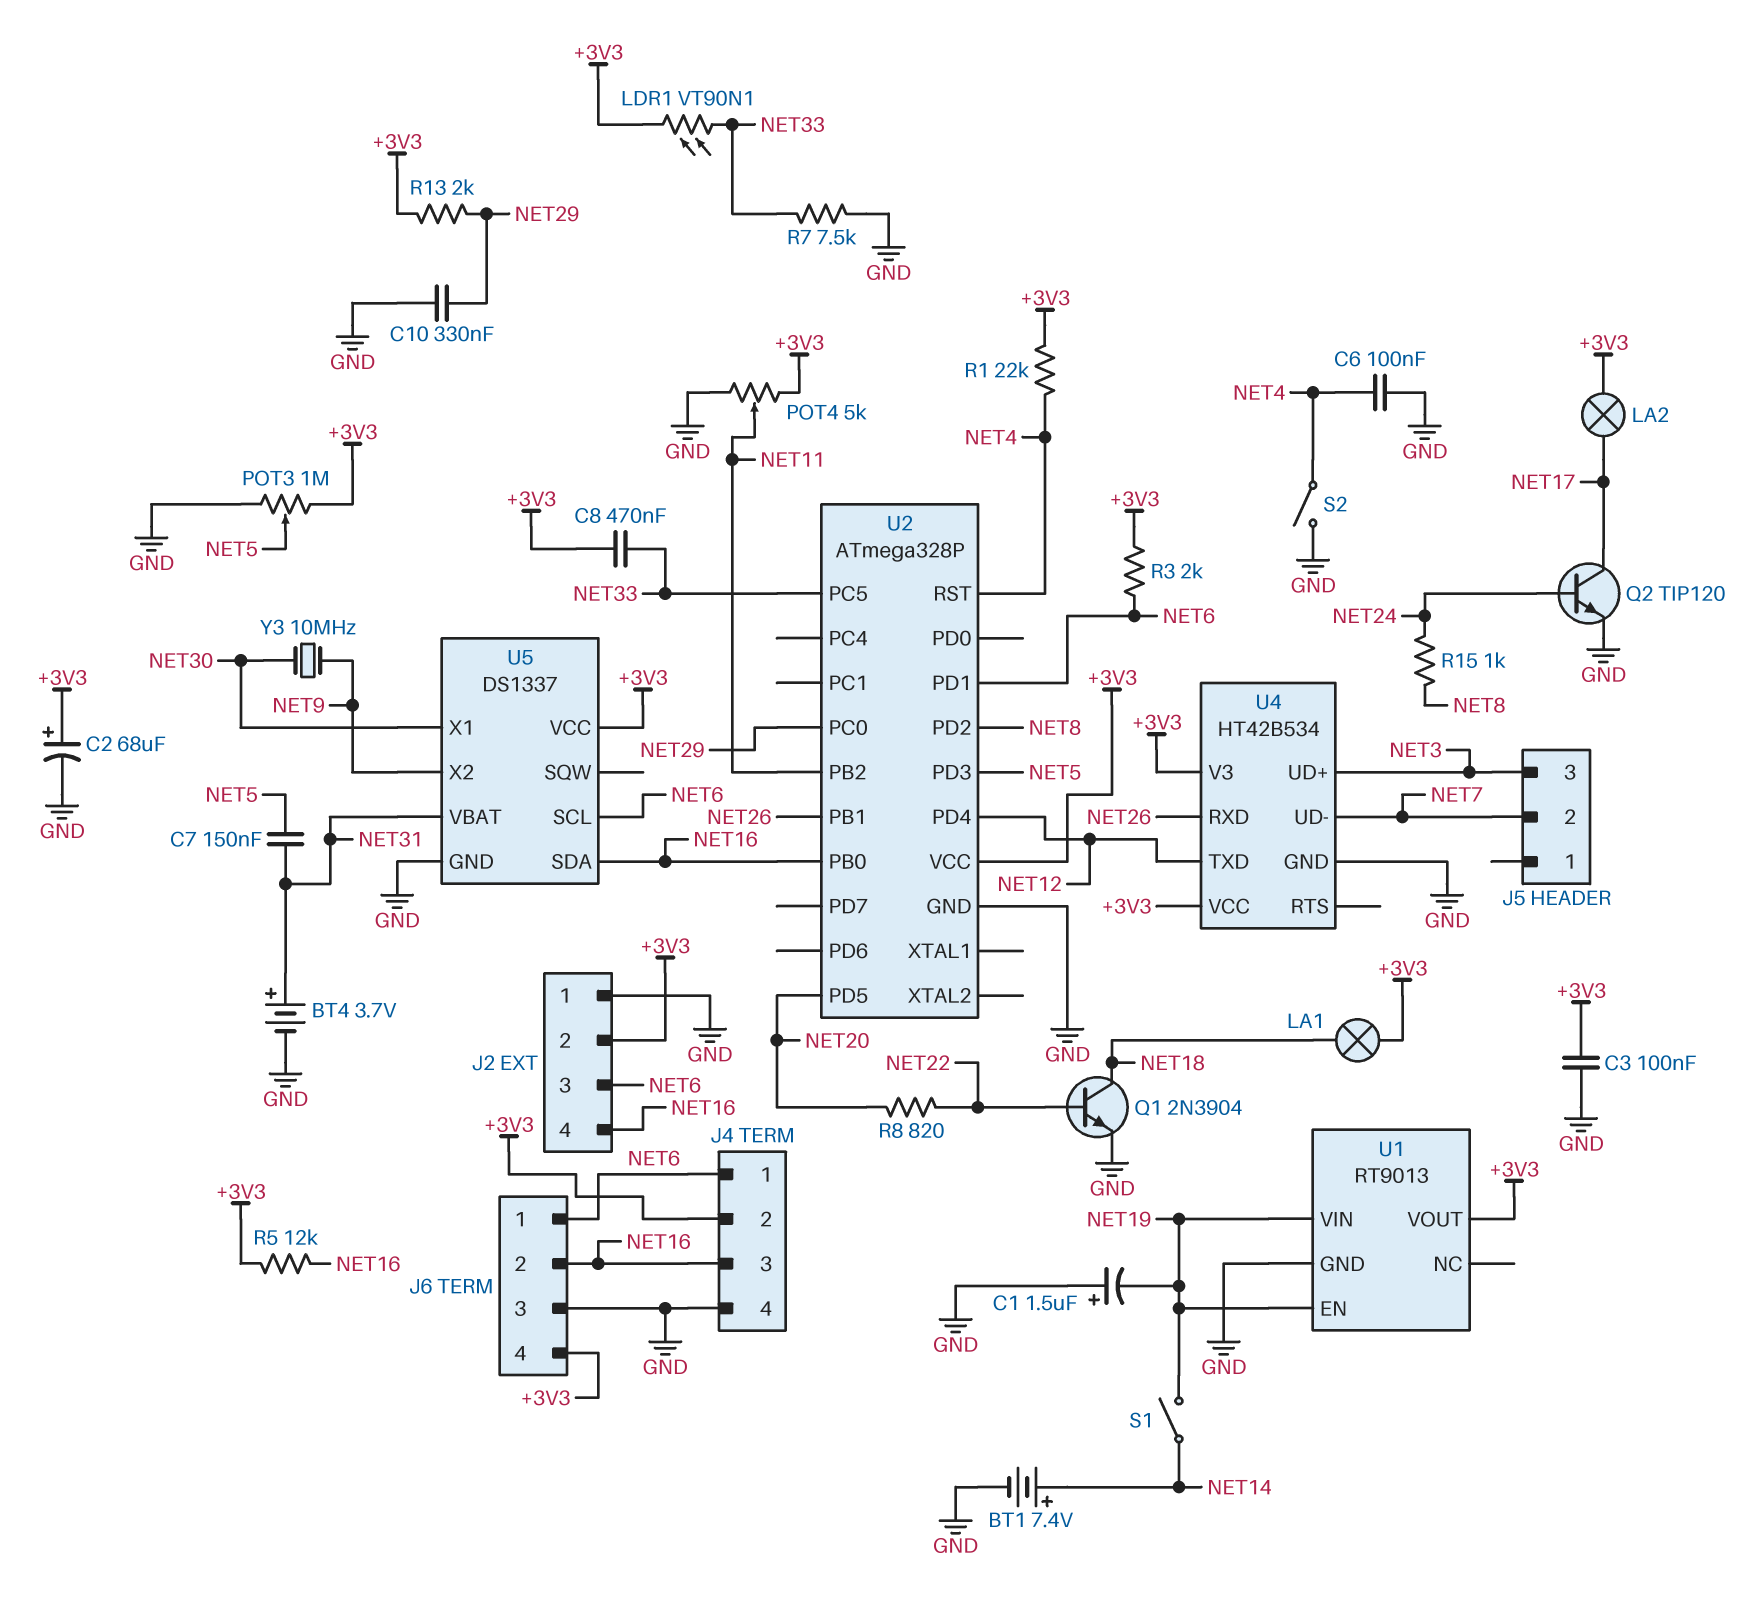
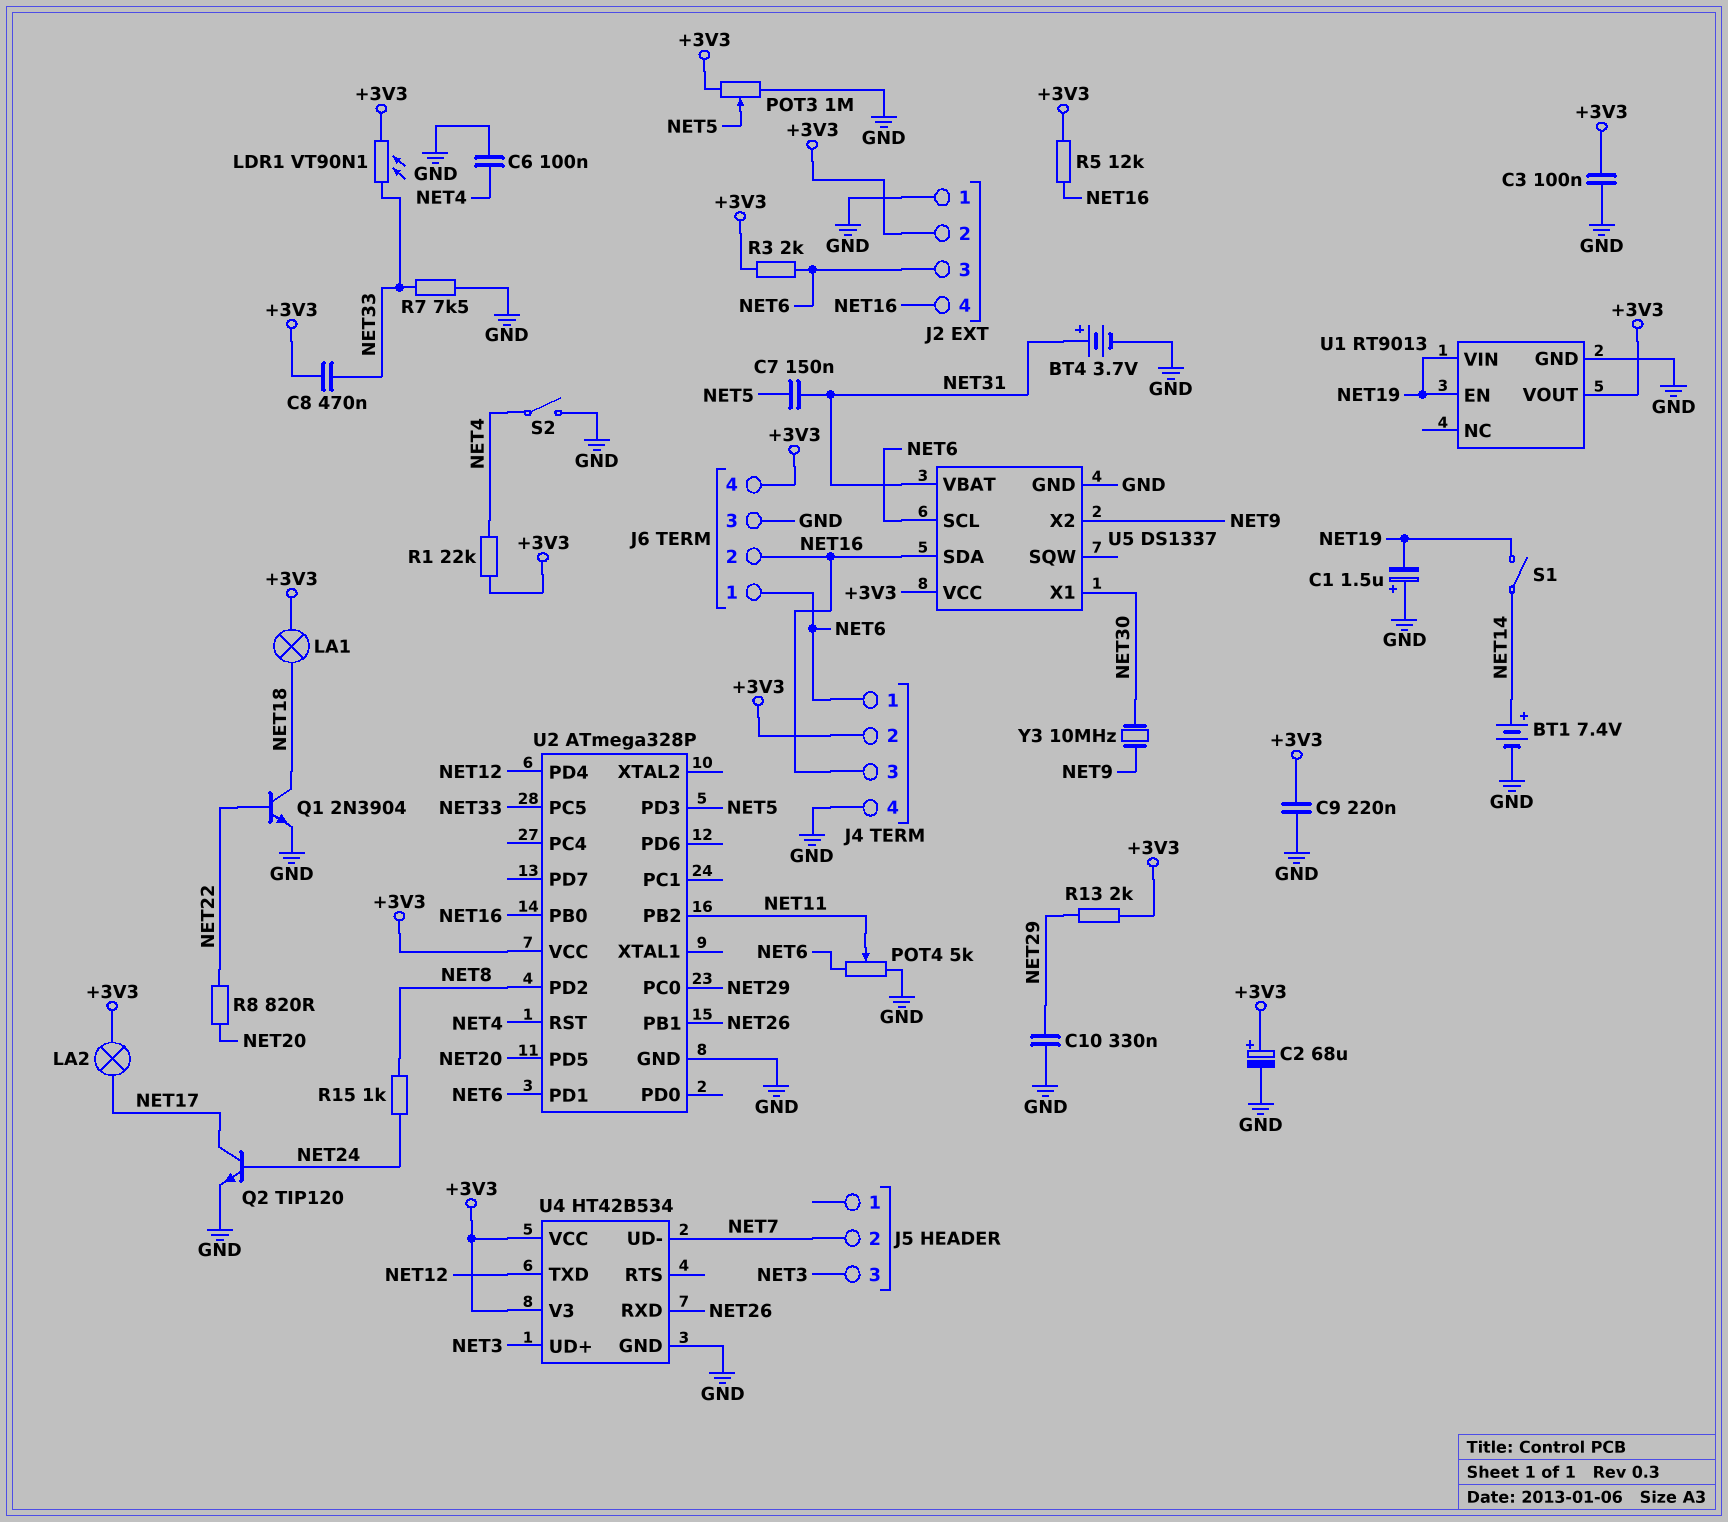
C9: none -> 220nF (+3V3, GND)
POT4: 5k (+3V3, GND, wiper NET11) -> 5k (GND, NET6, wiper NET11)

